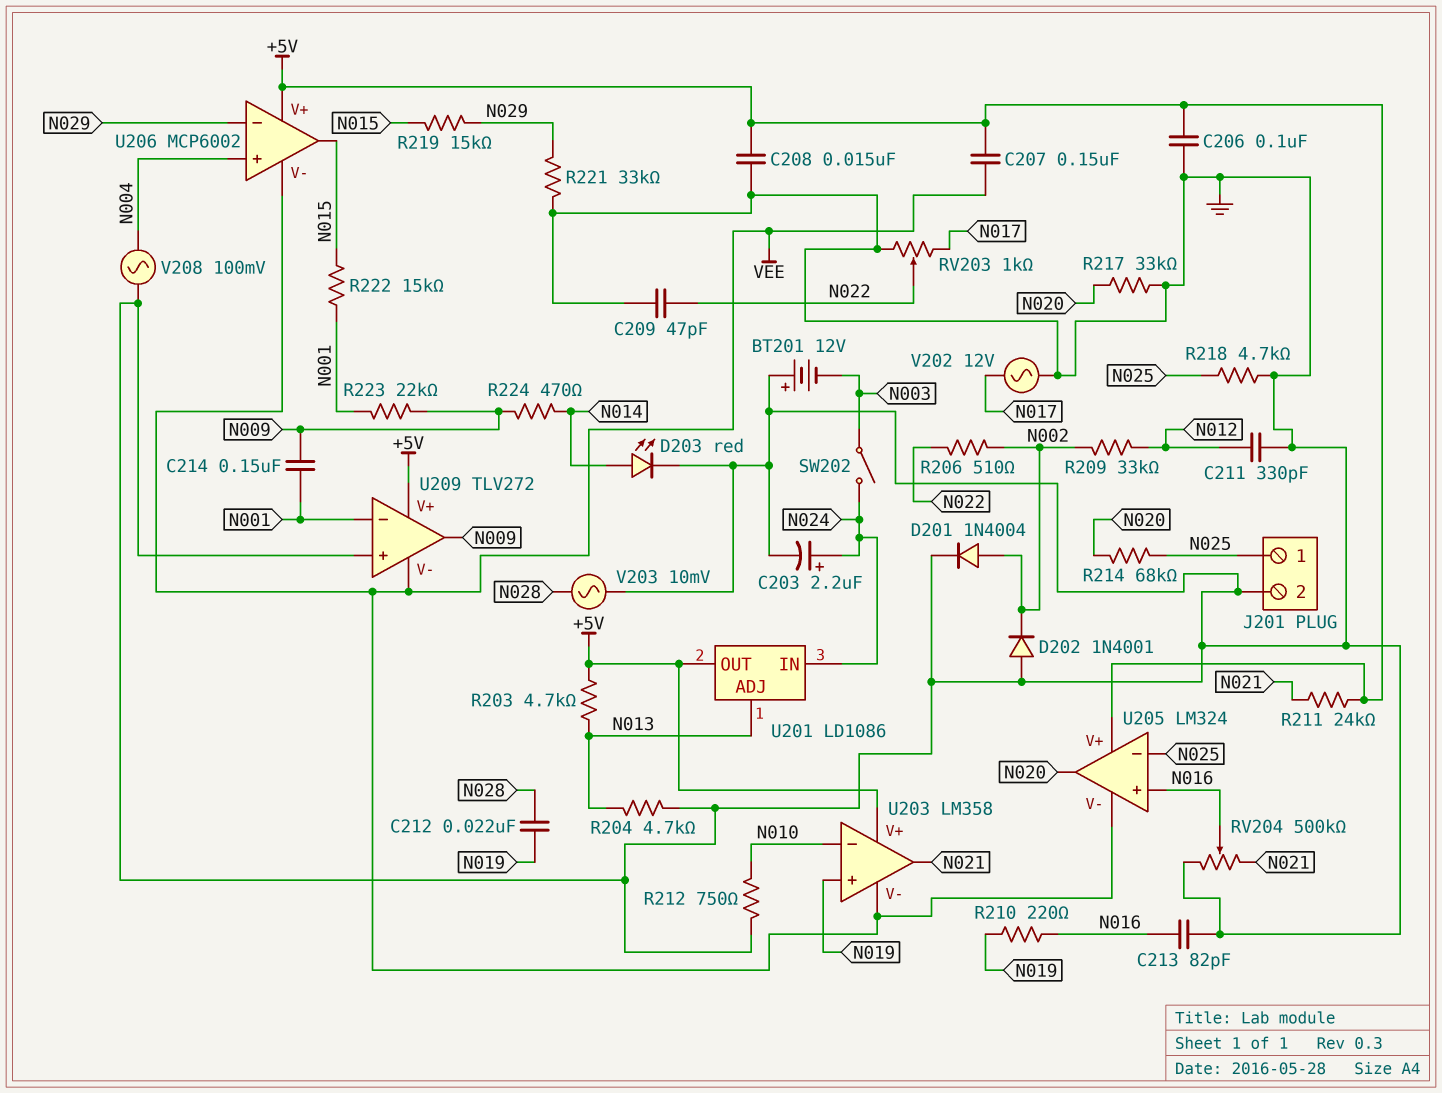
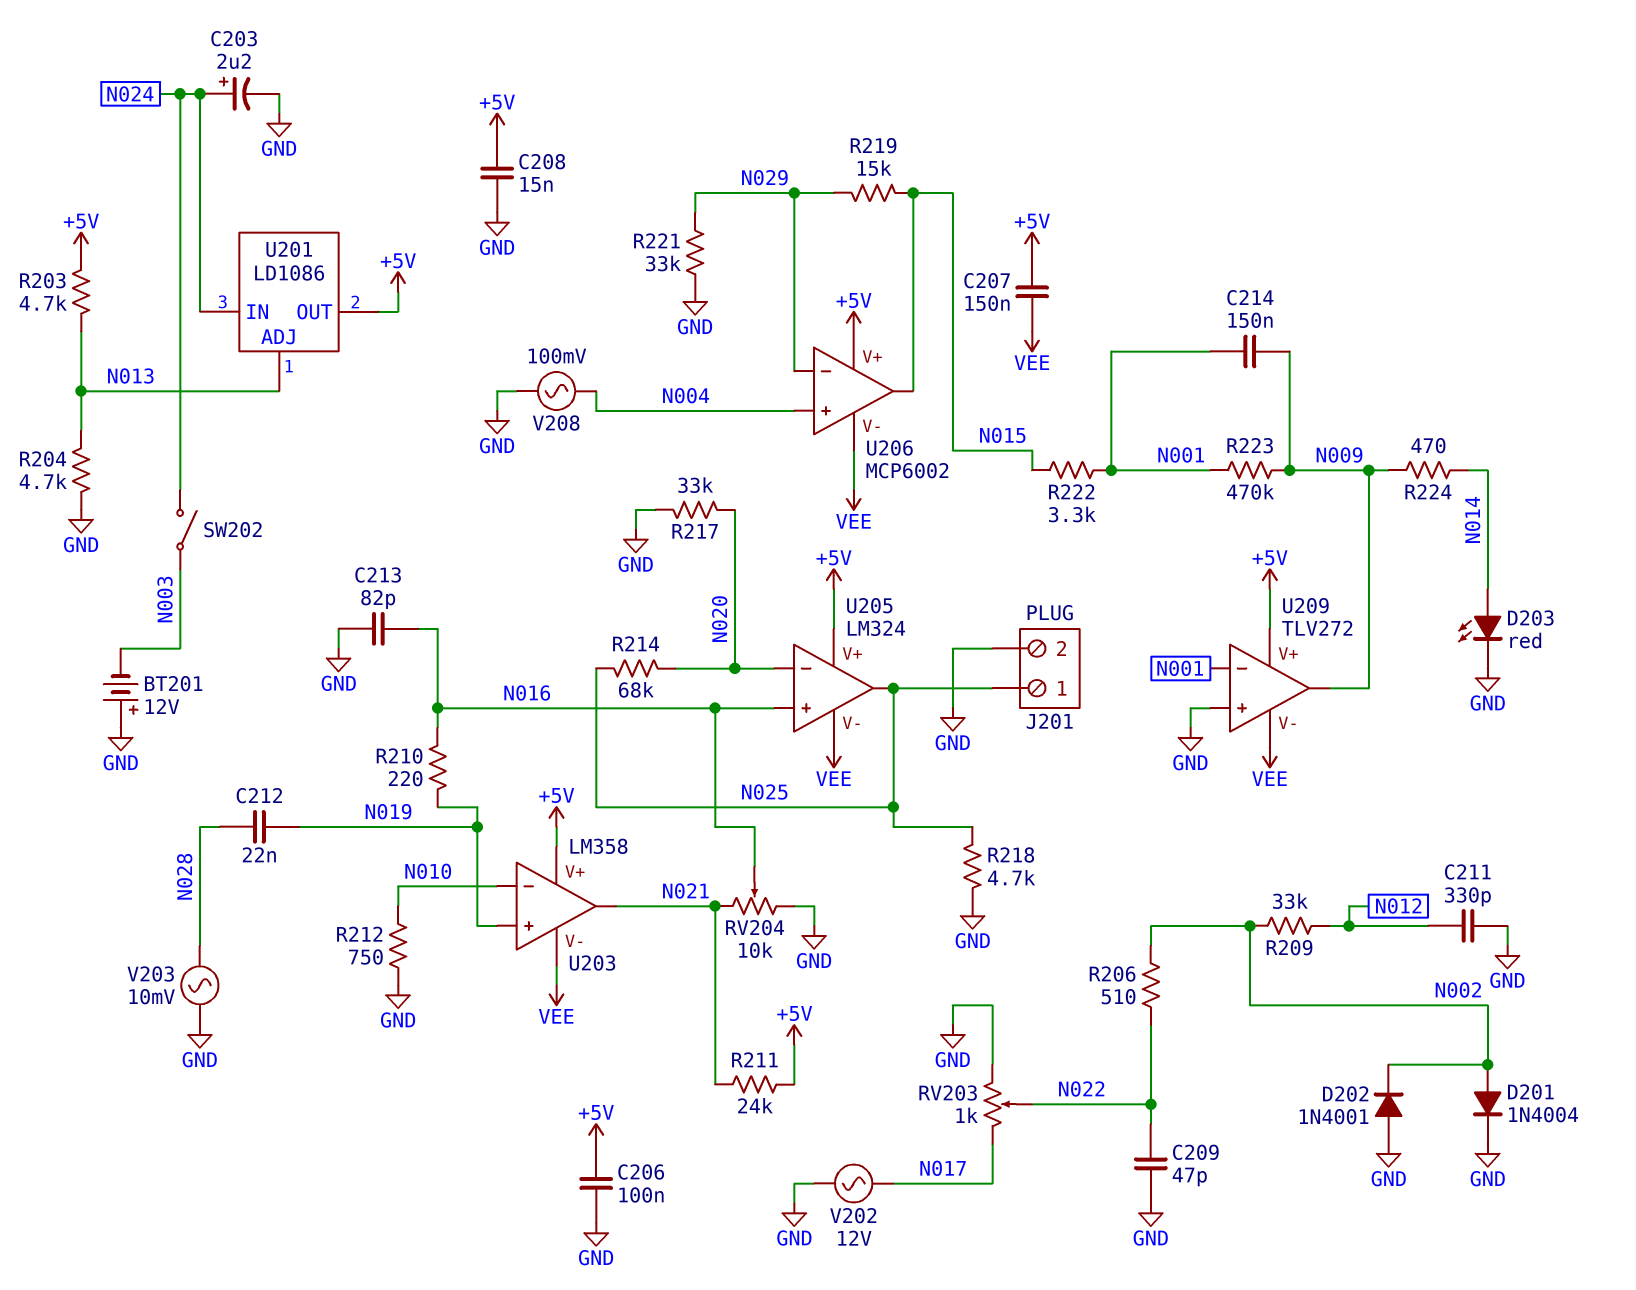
R222: 15k (N001, N015) -> 3.3k (N001, N015)
R223: 22k (N001, N009) -> 470k (N001, N009)
RV204: 500k (GND, N021, wiper N016) -> 10k (GND, N021, wiper N016)
U205 pin in-: N025 -> N020
U205 pin out: N020 -> N025

